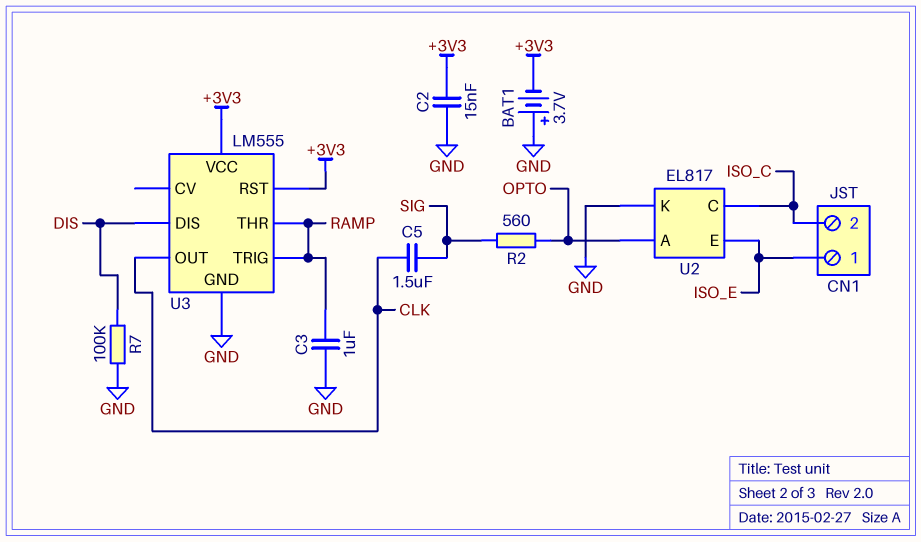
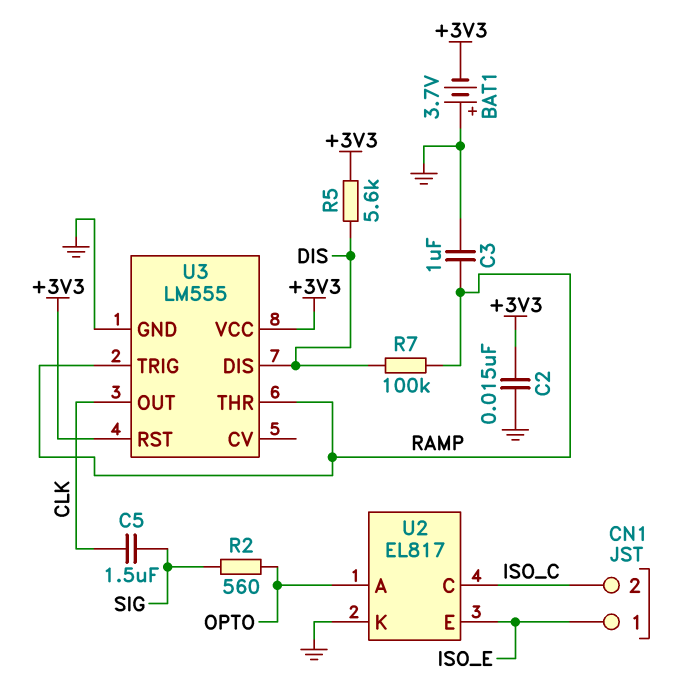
R5: none -> 5.6k (+3V3, DIS)
R7: 100k (DIS, GND) -> 100k (DIS, RAMP)

